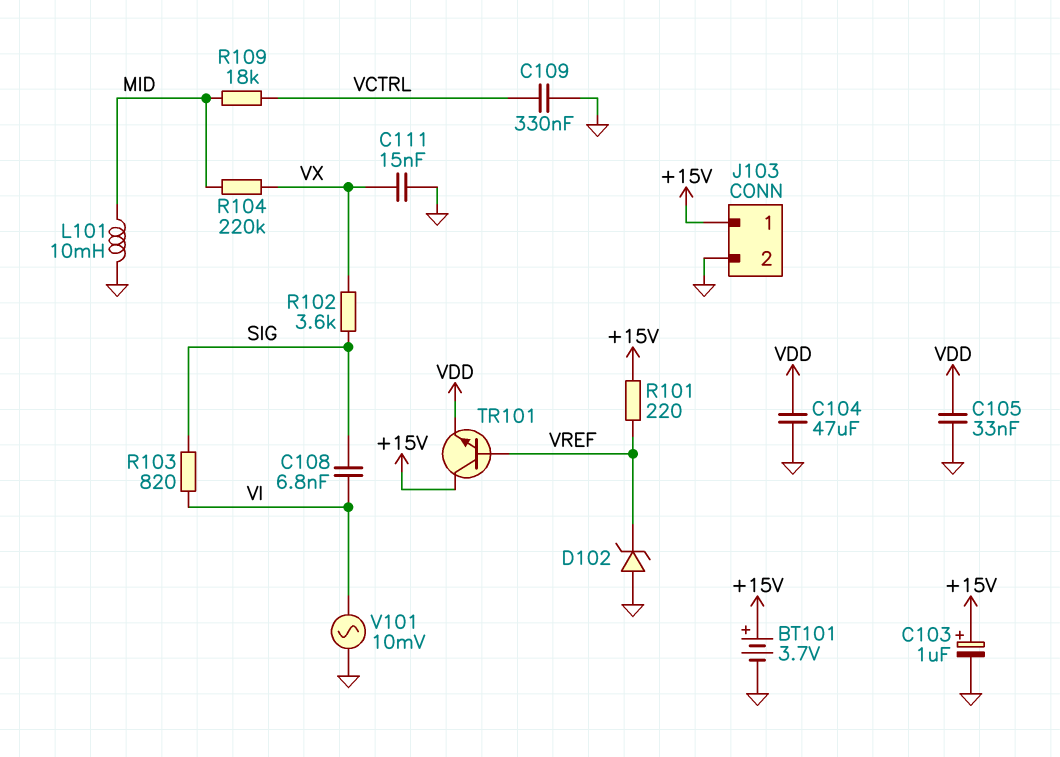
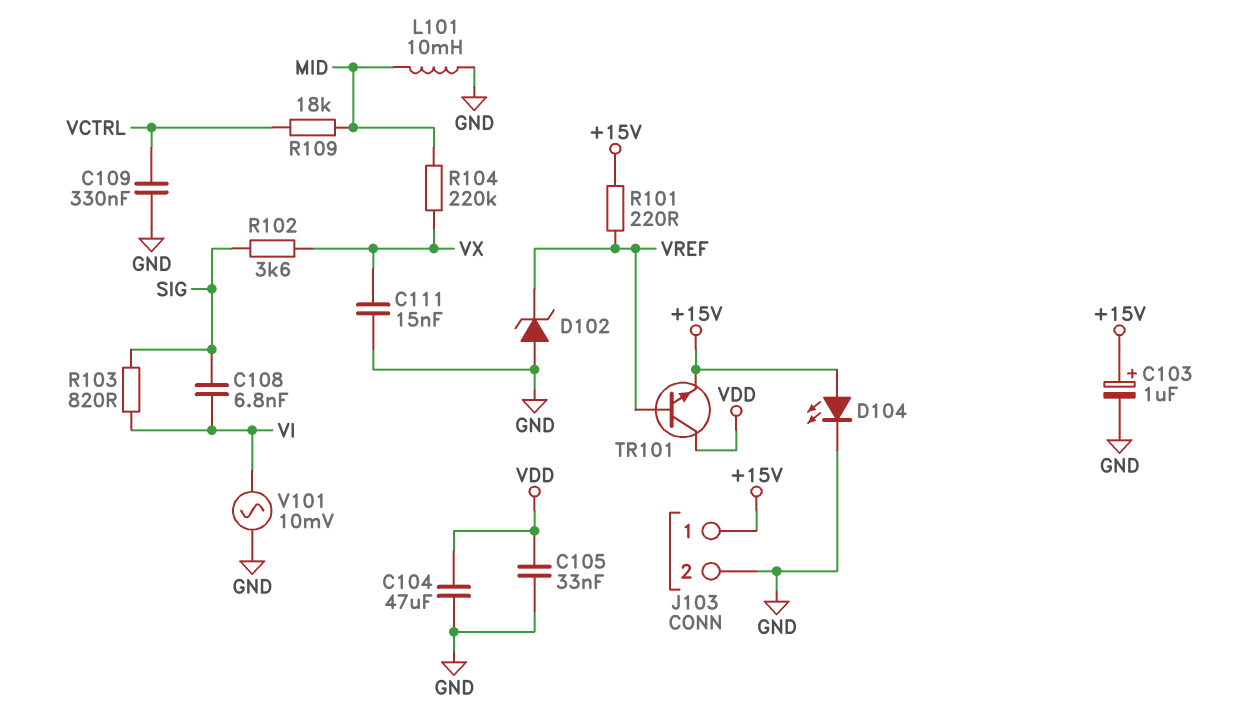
BT101: 3.7V (plus +15V, minus GND) -> none
D104: none -> LED (A +15V, K GND)
TR101: NPN (B VREF, C +15V, E VDD) -> NPN (B VREF, C VDD, E +15V)

